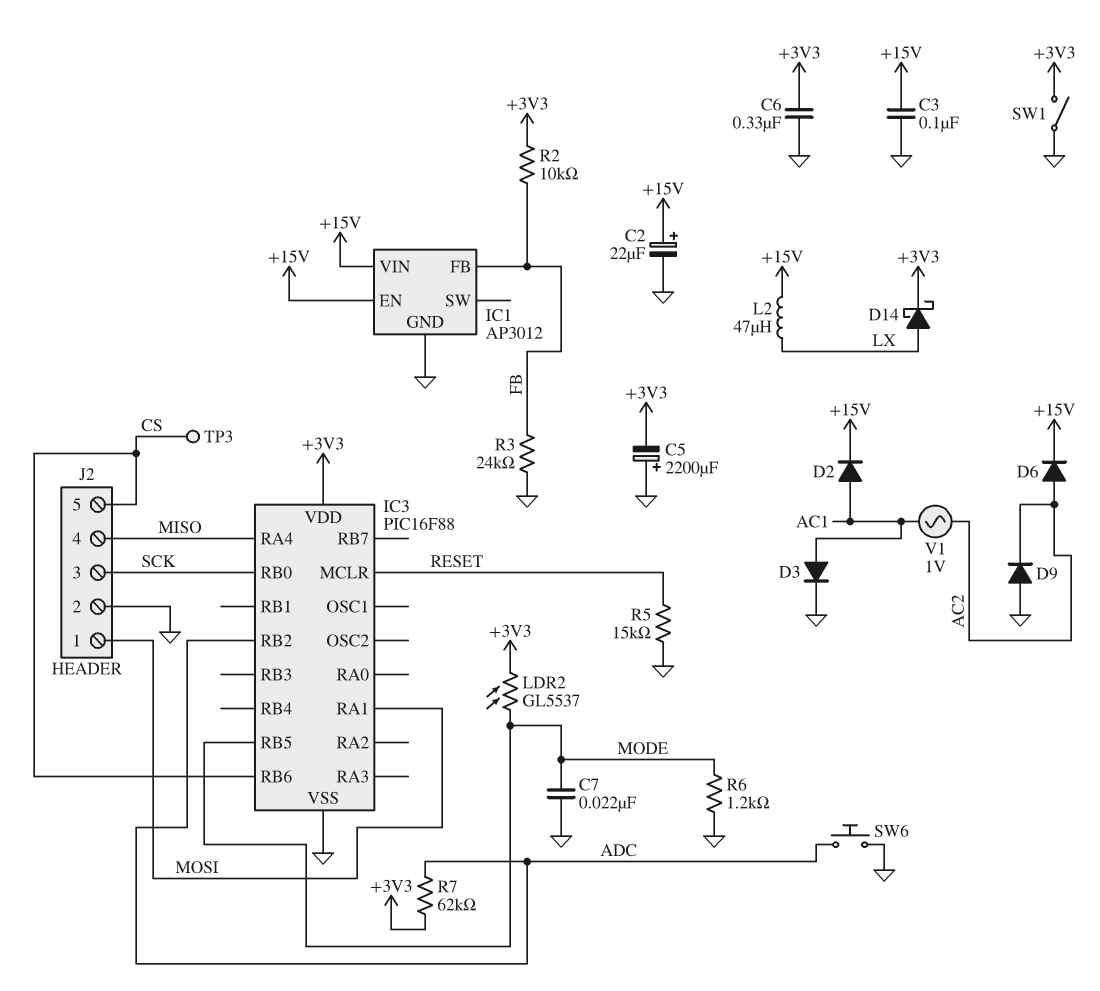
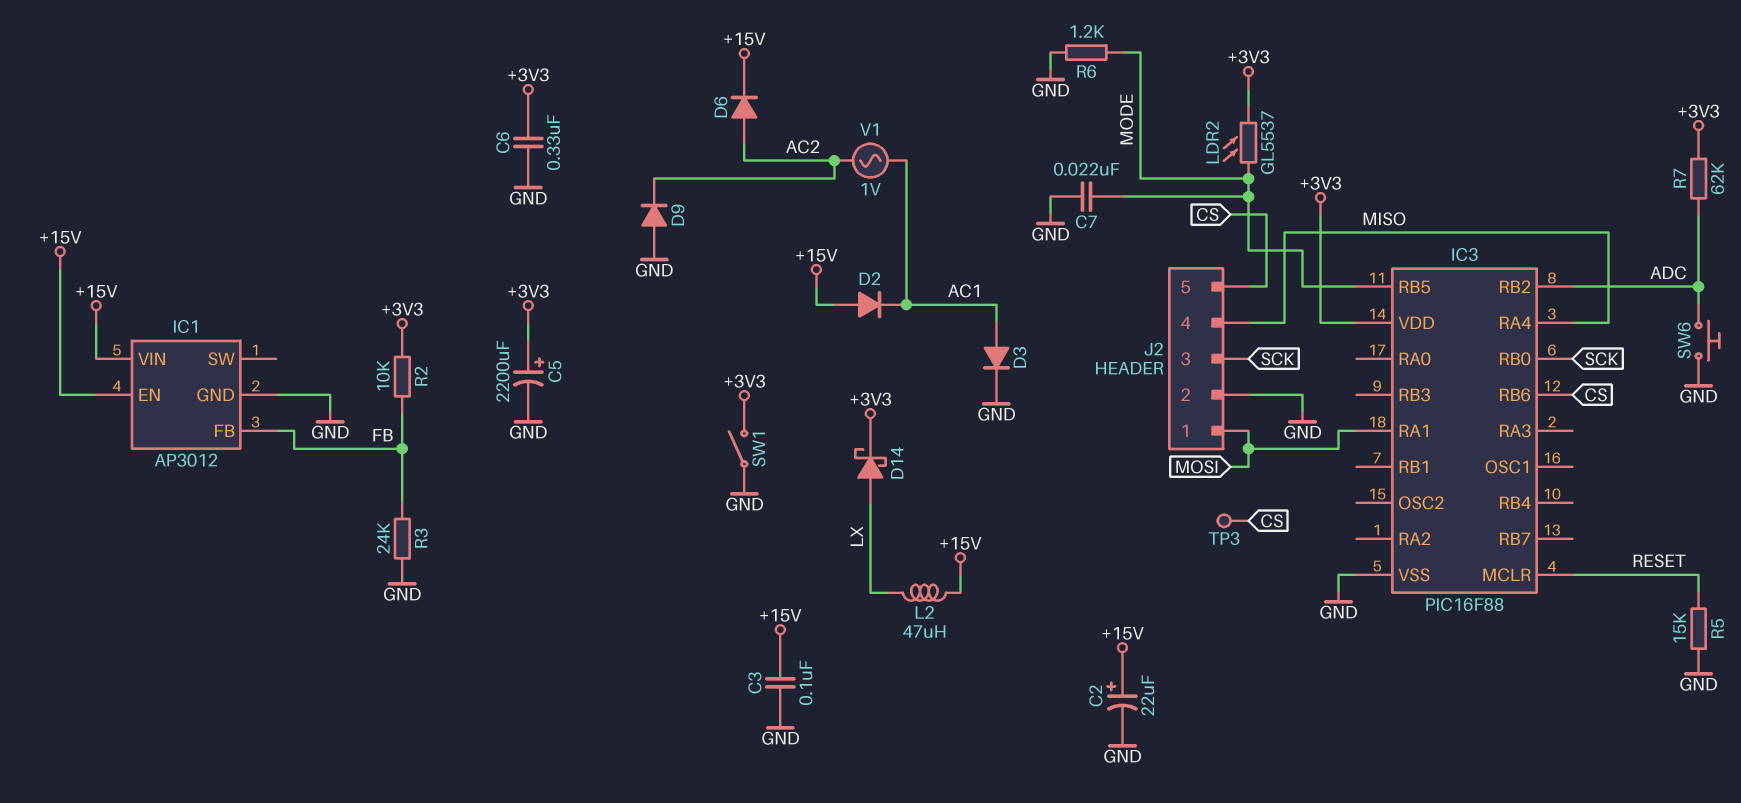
C5: 2200uF (plus GND, minus +3V3) -> 2200uF (plus +3V3, minus GND)
D2: diode (A AC1, K +15V) -> diode (A +15V, K AC1)

